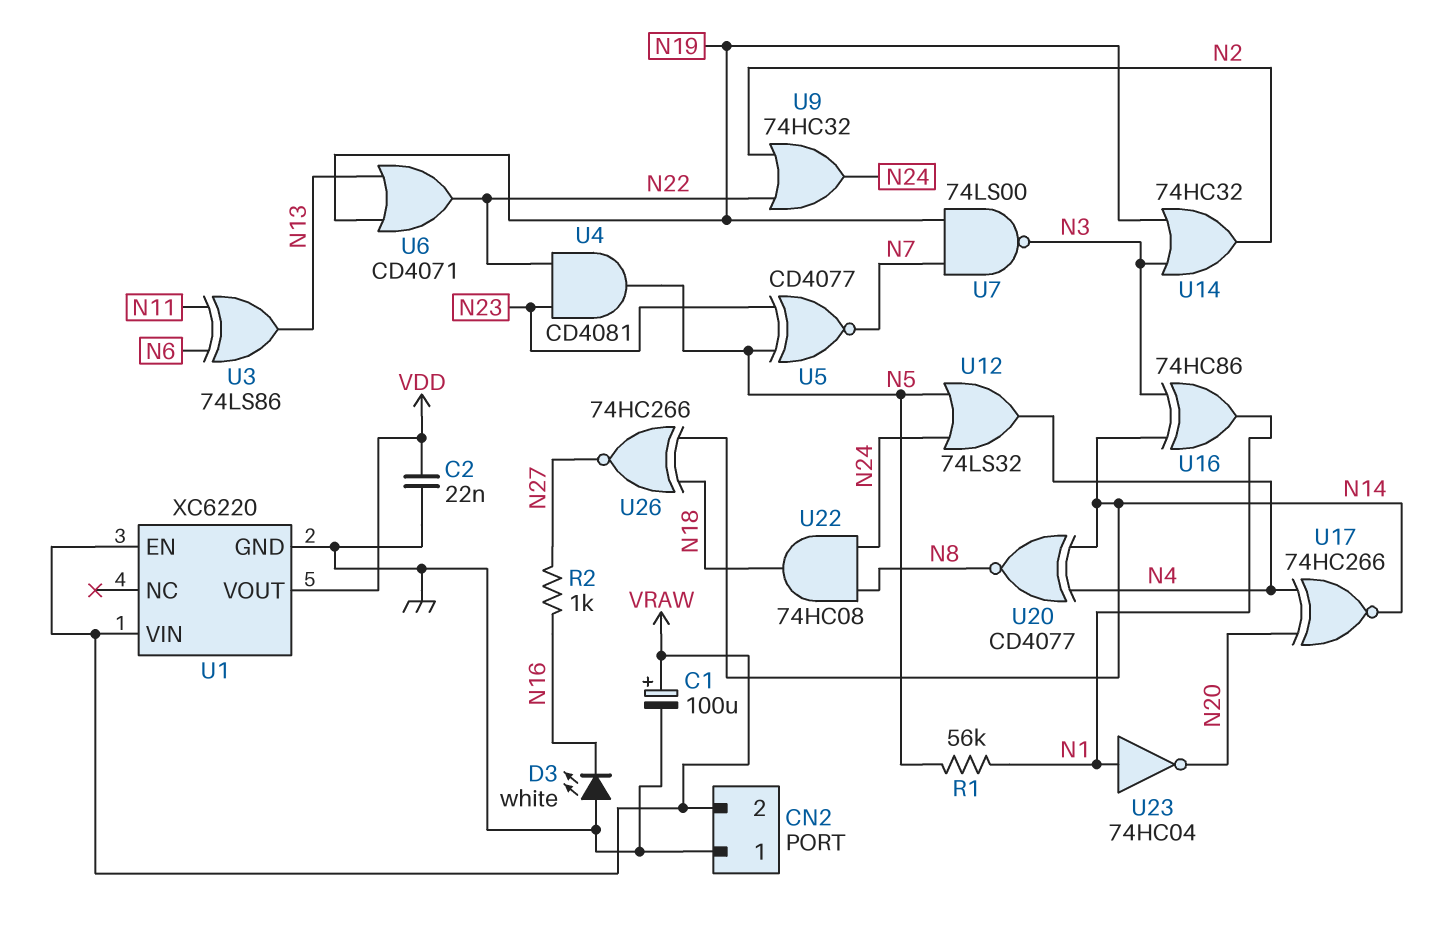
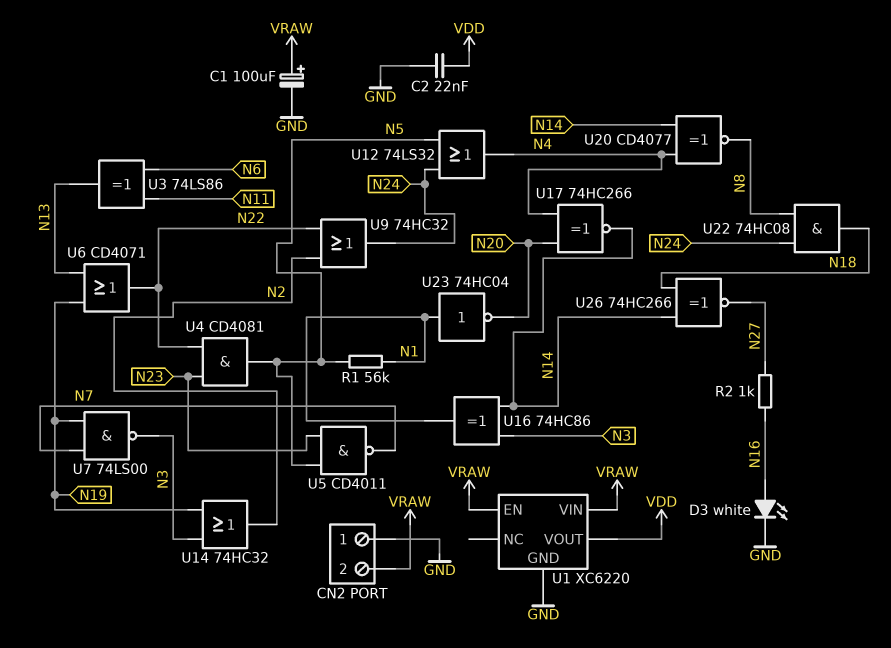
D3: LED white (A GND, K N16) -> LED white (A N16, K GND)
U5: XNOR CD4077 (in N5, in N23, out N7) -> NAND CD4011 (in N5, in N23, out N7)

